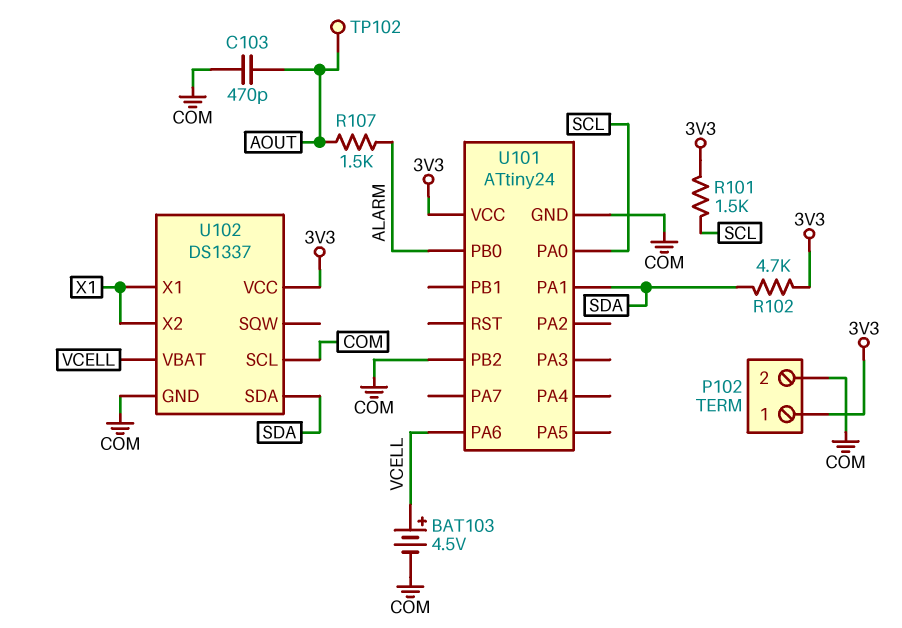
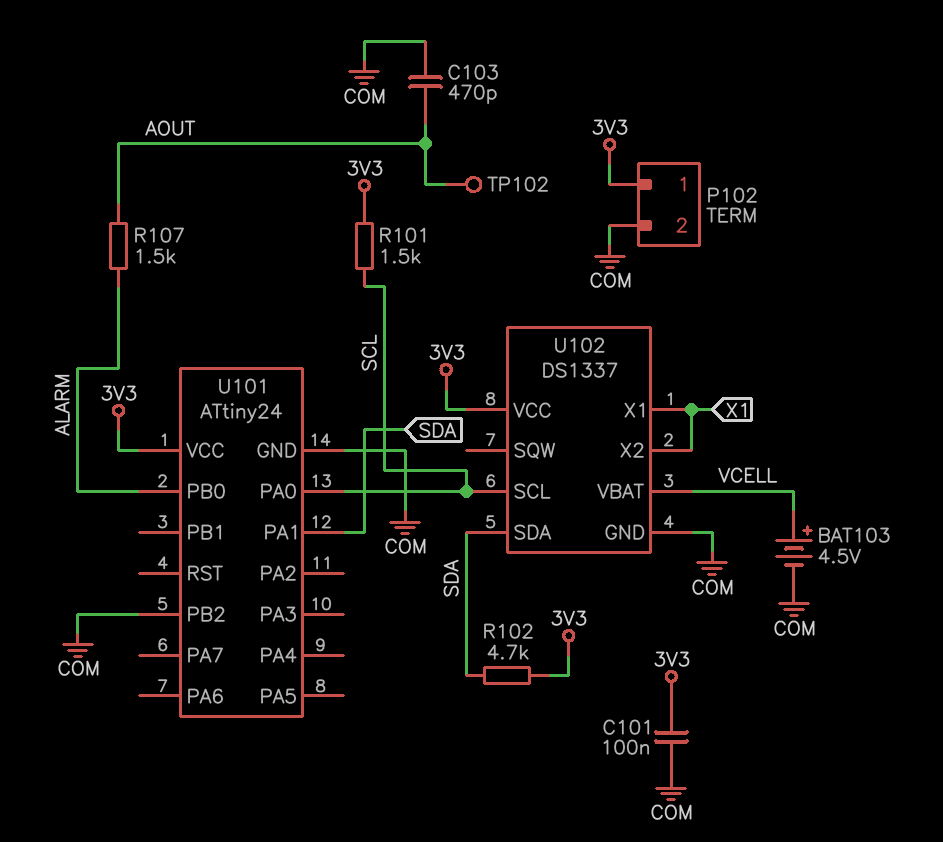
C101: none -> 100nF (3V3, COM)
U101 pin PA6: VCELL -> none
U102 pin SCL: COM -> SCL

